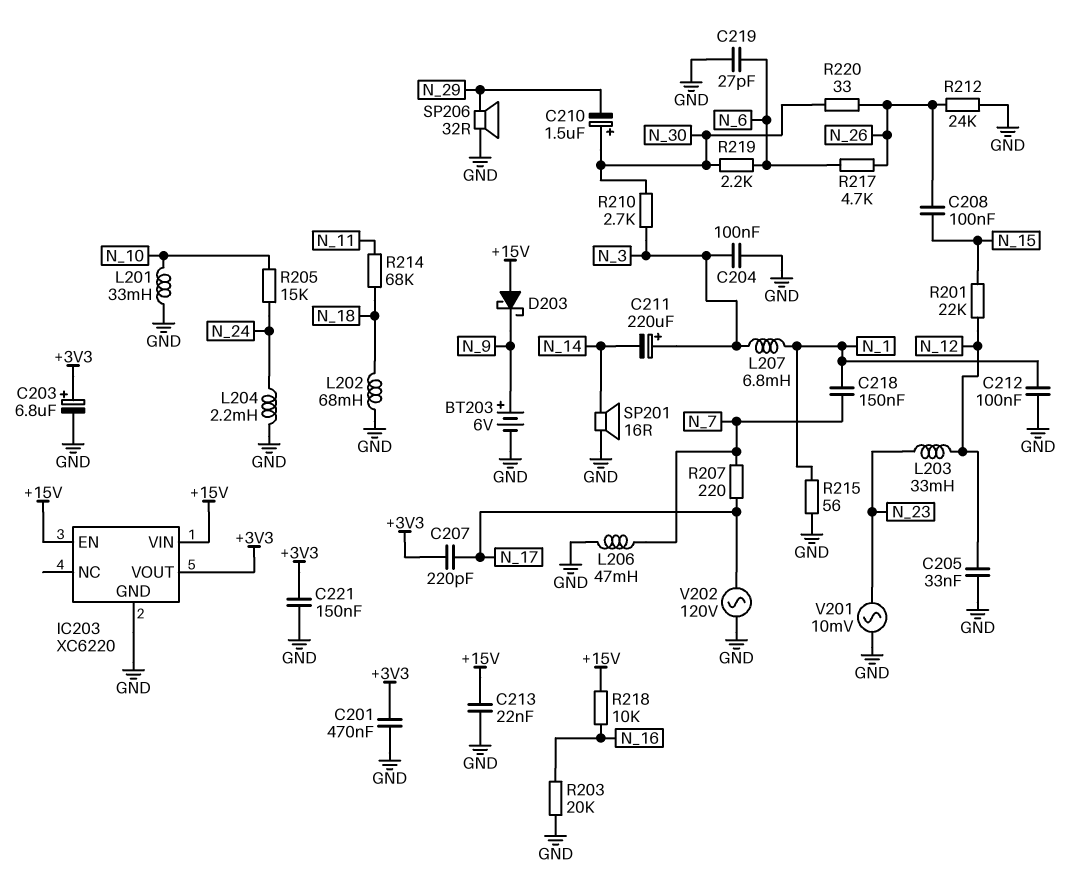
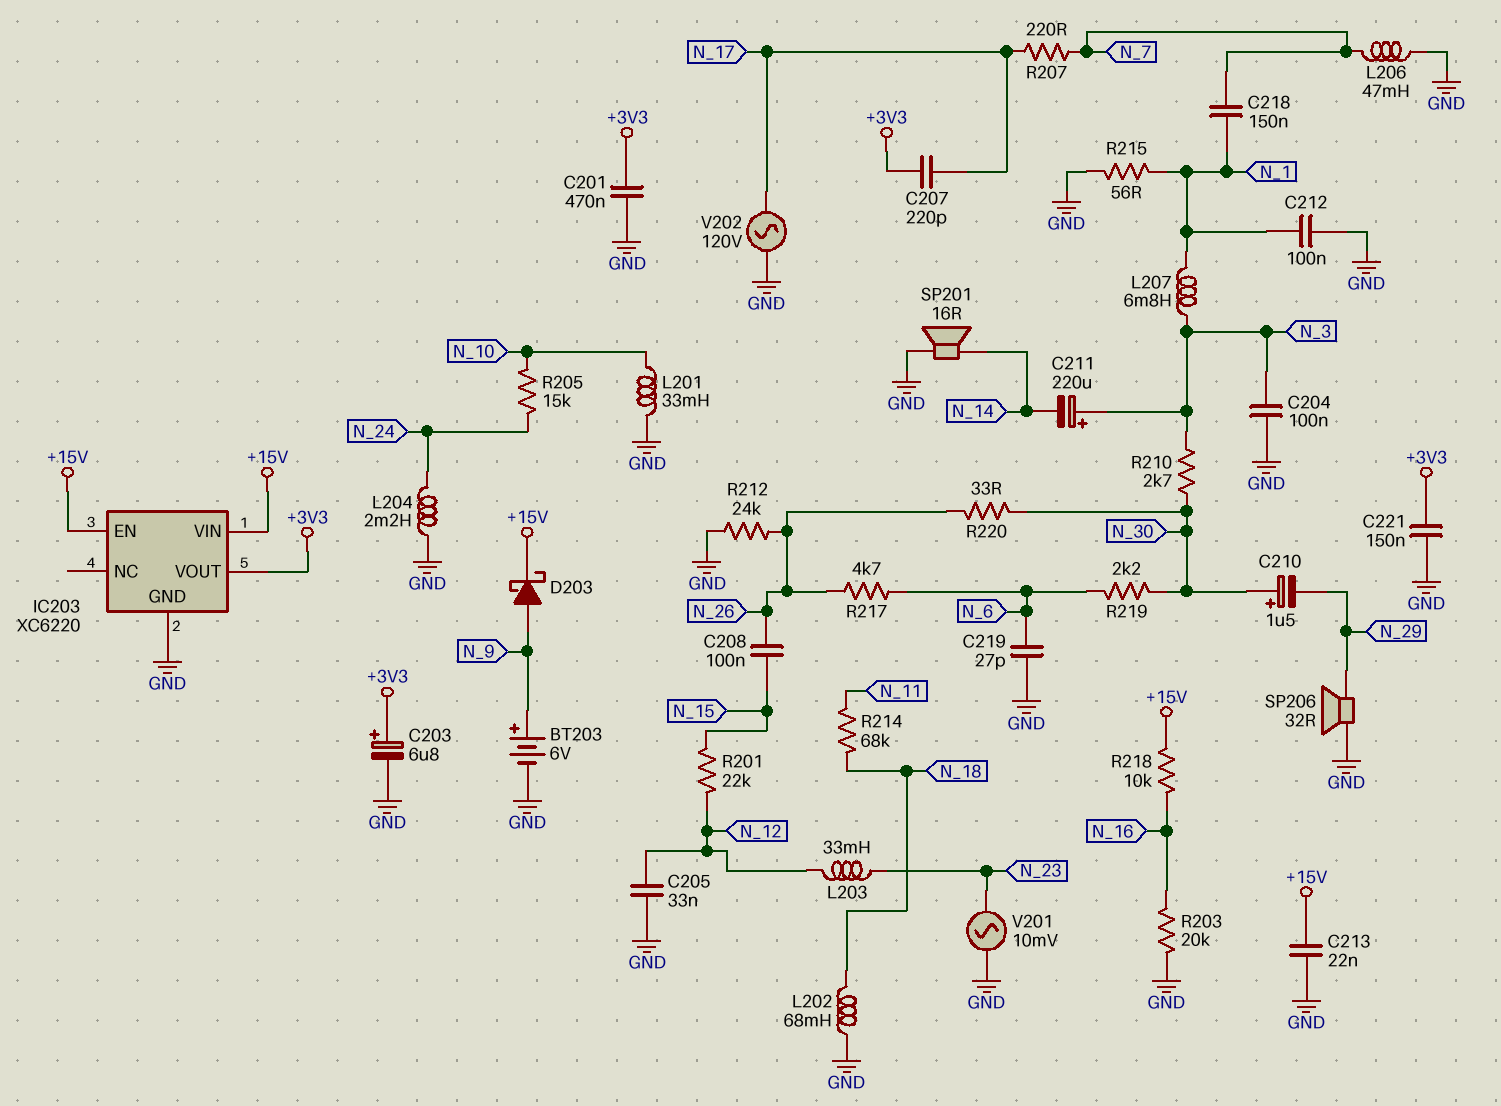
D203: schottky (A +15V, K N_9) -> schottky (A N_9, K +15V)

